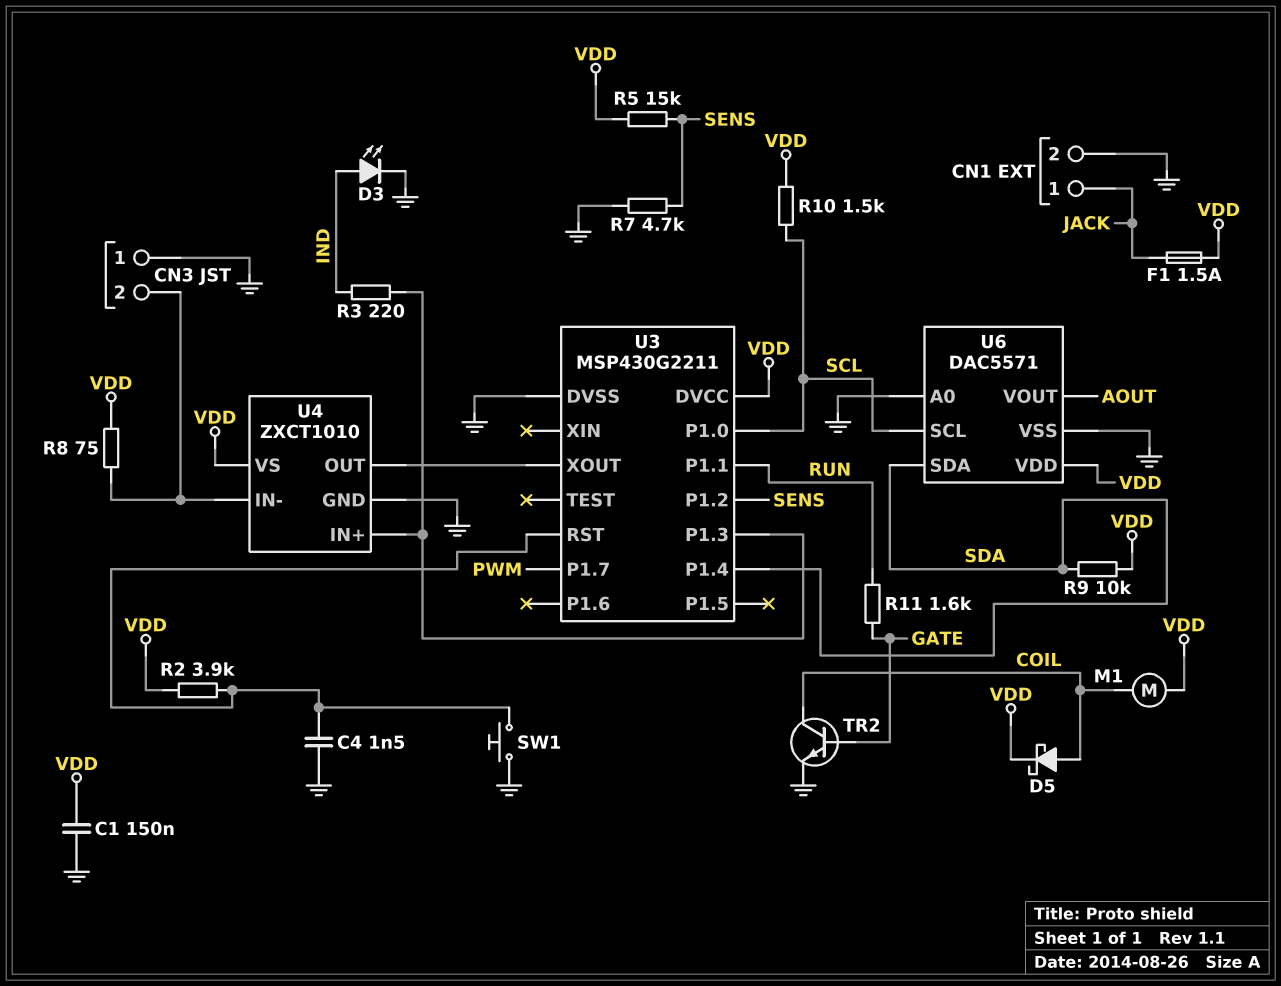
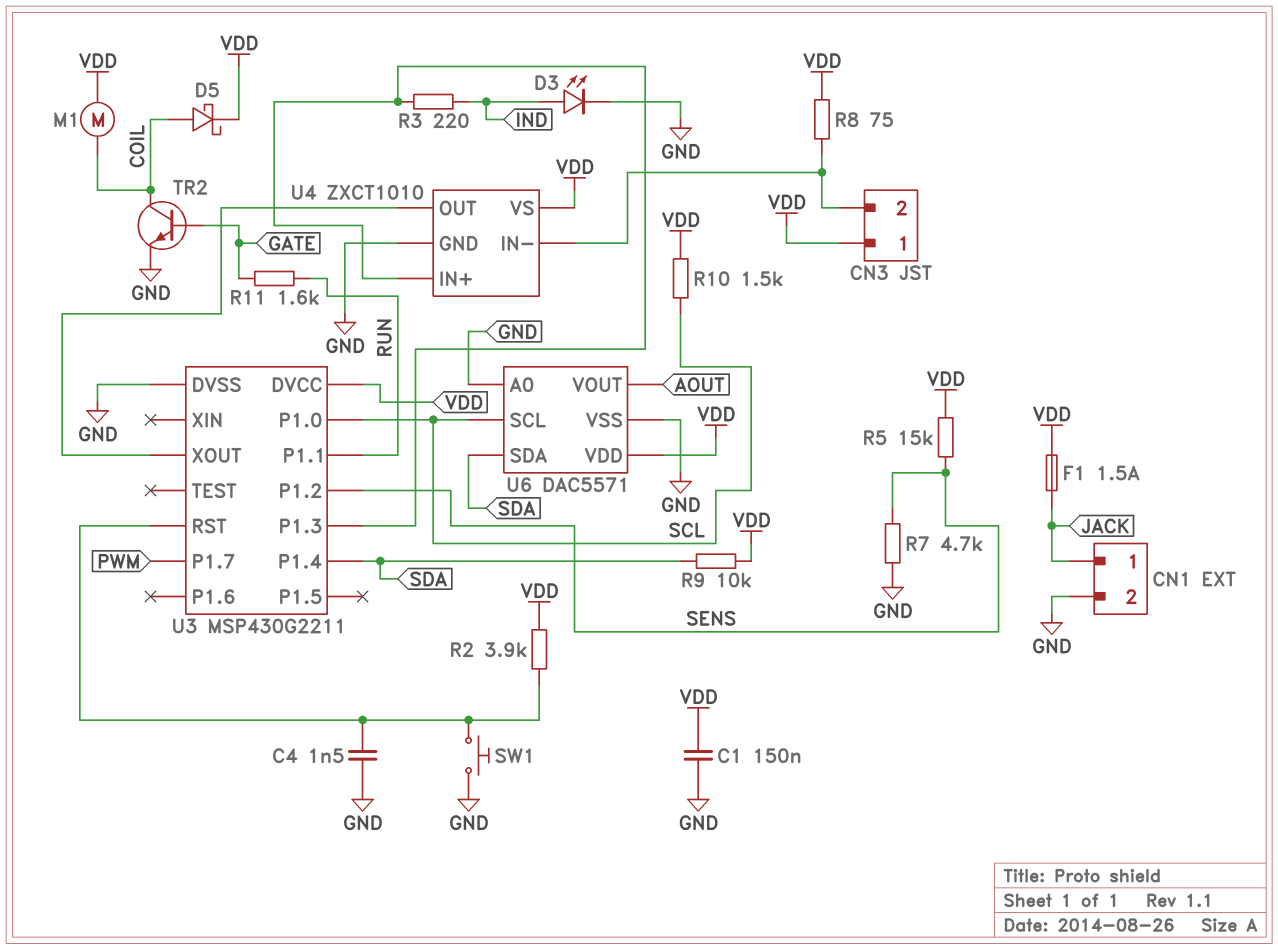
CN3 pin 1: GND -> VDD

